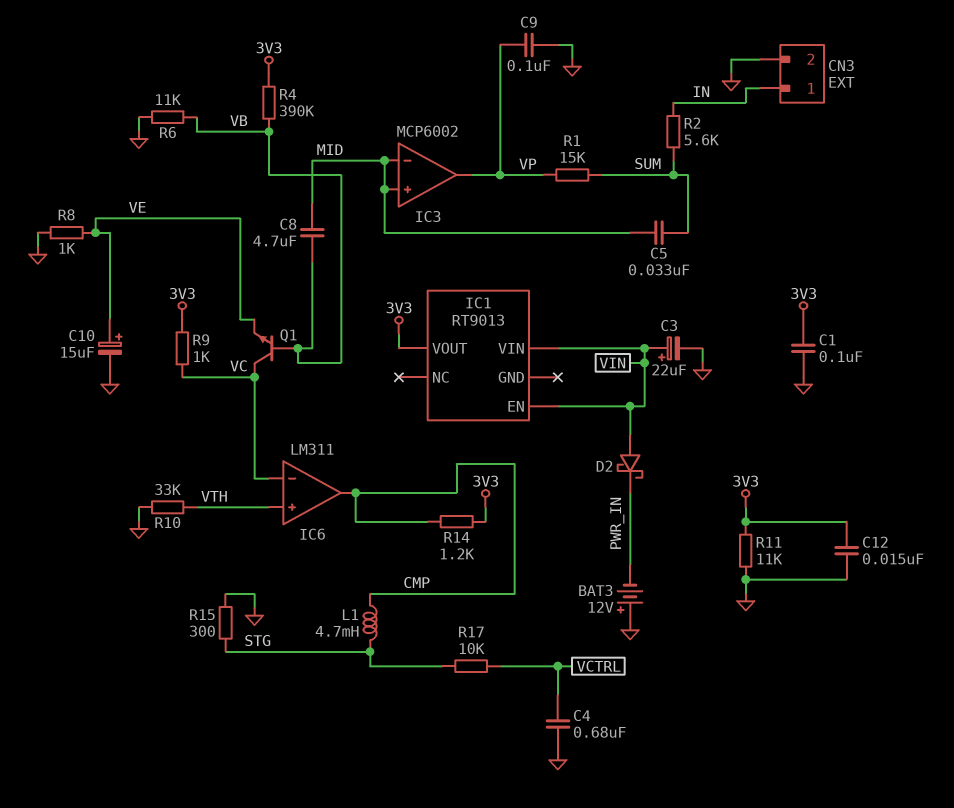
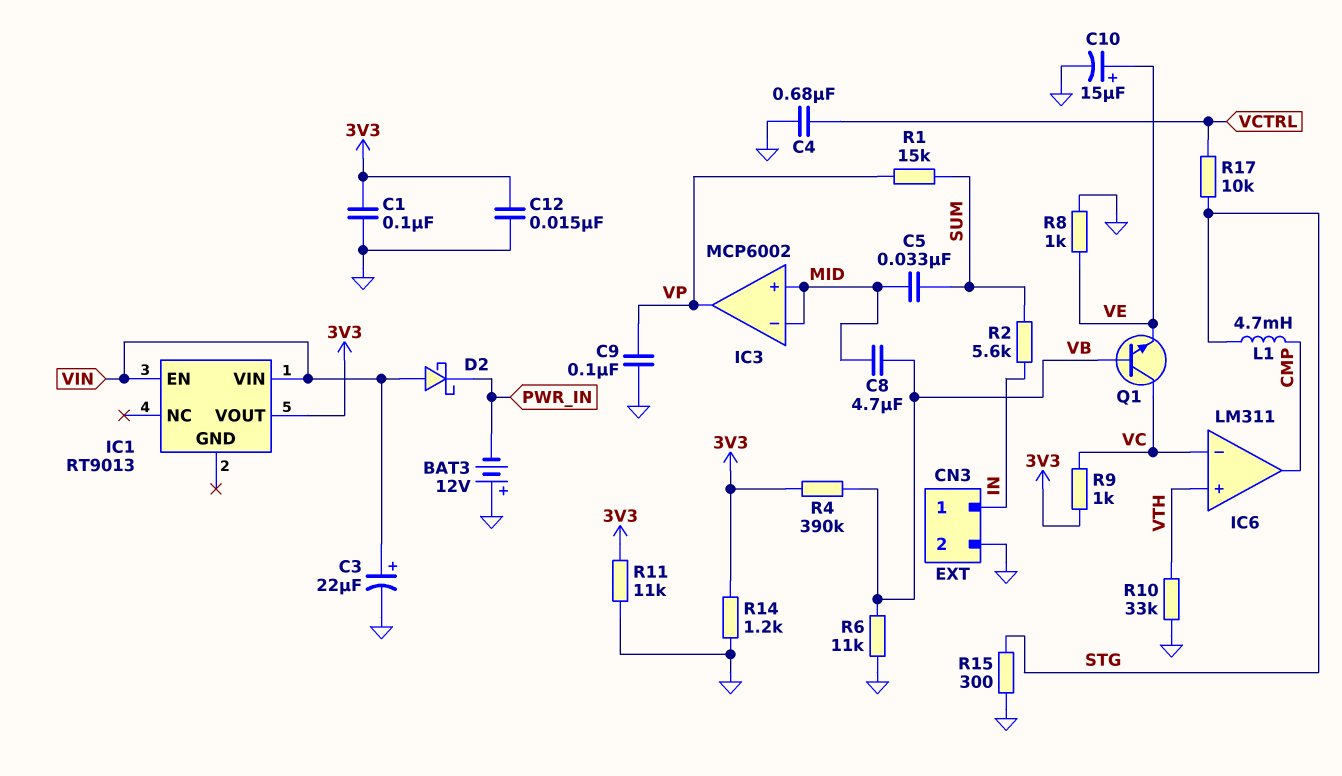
R14: 1.2k (3V3, CMP) -> 1.2k (3V3, GND)

